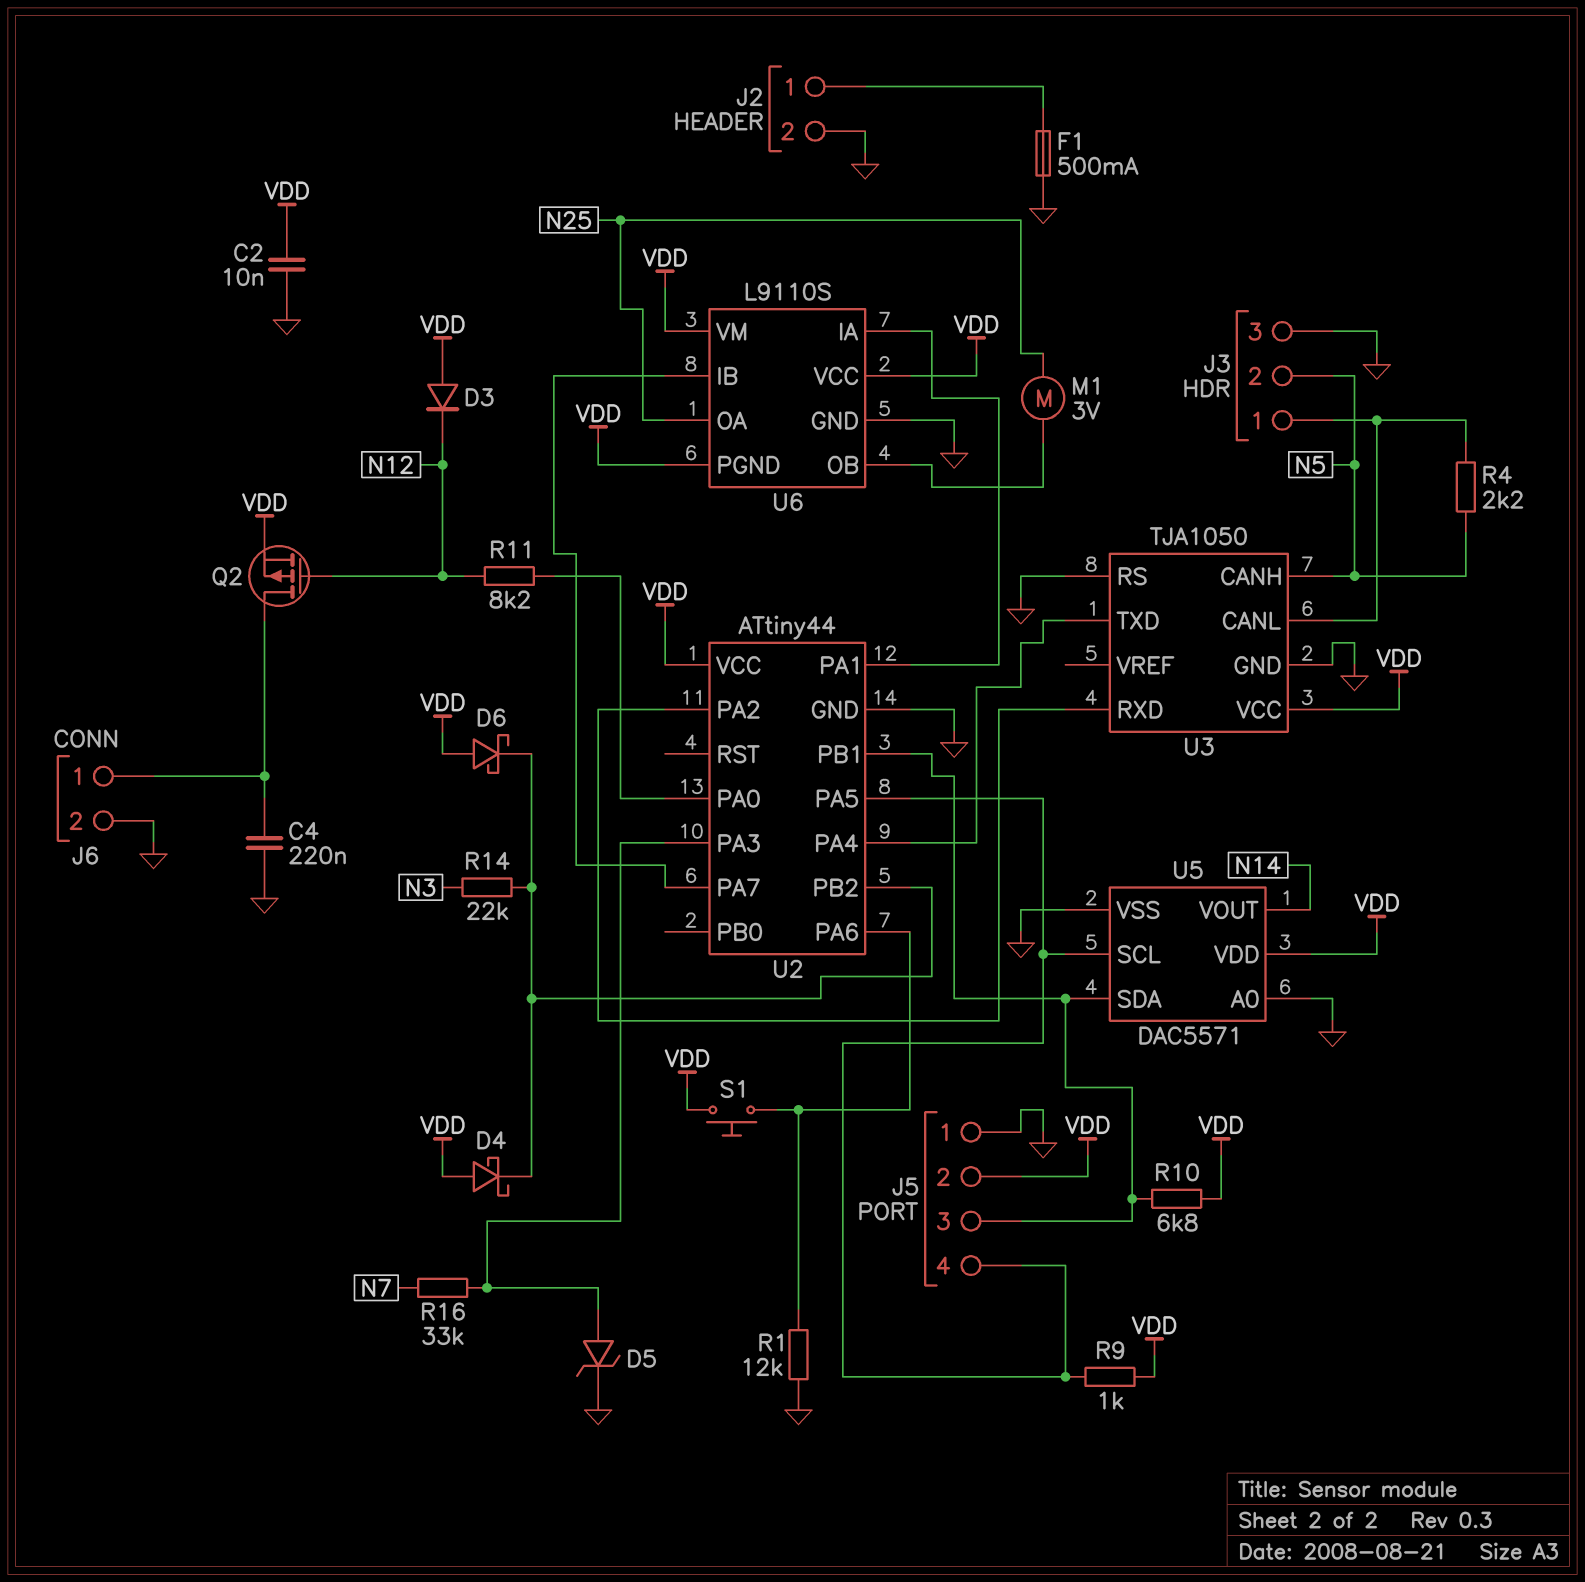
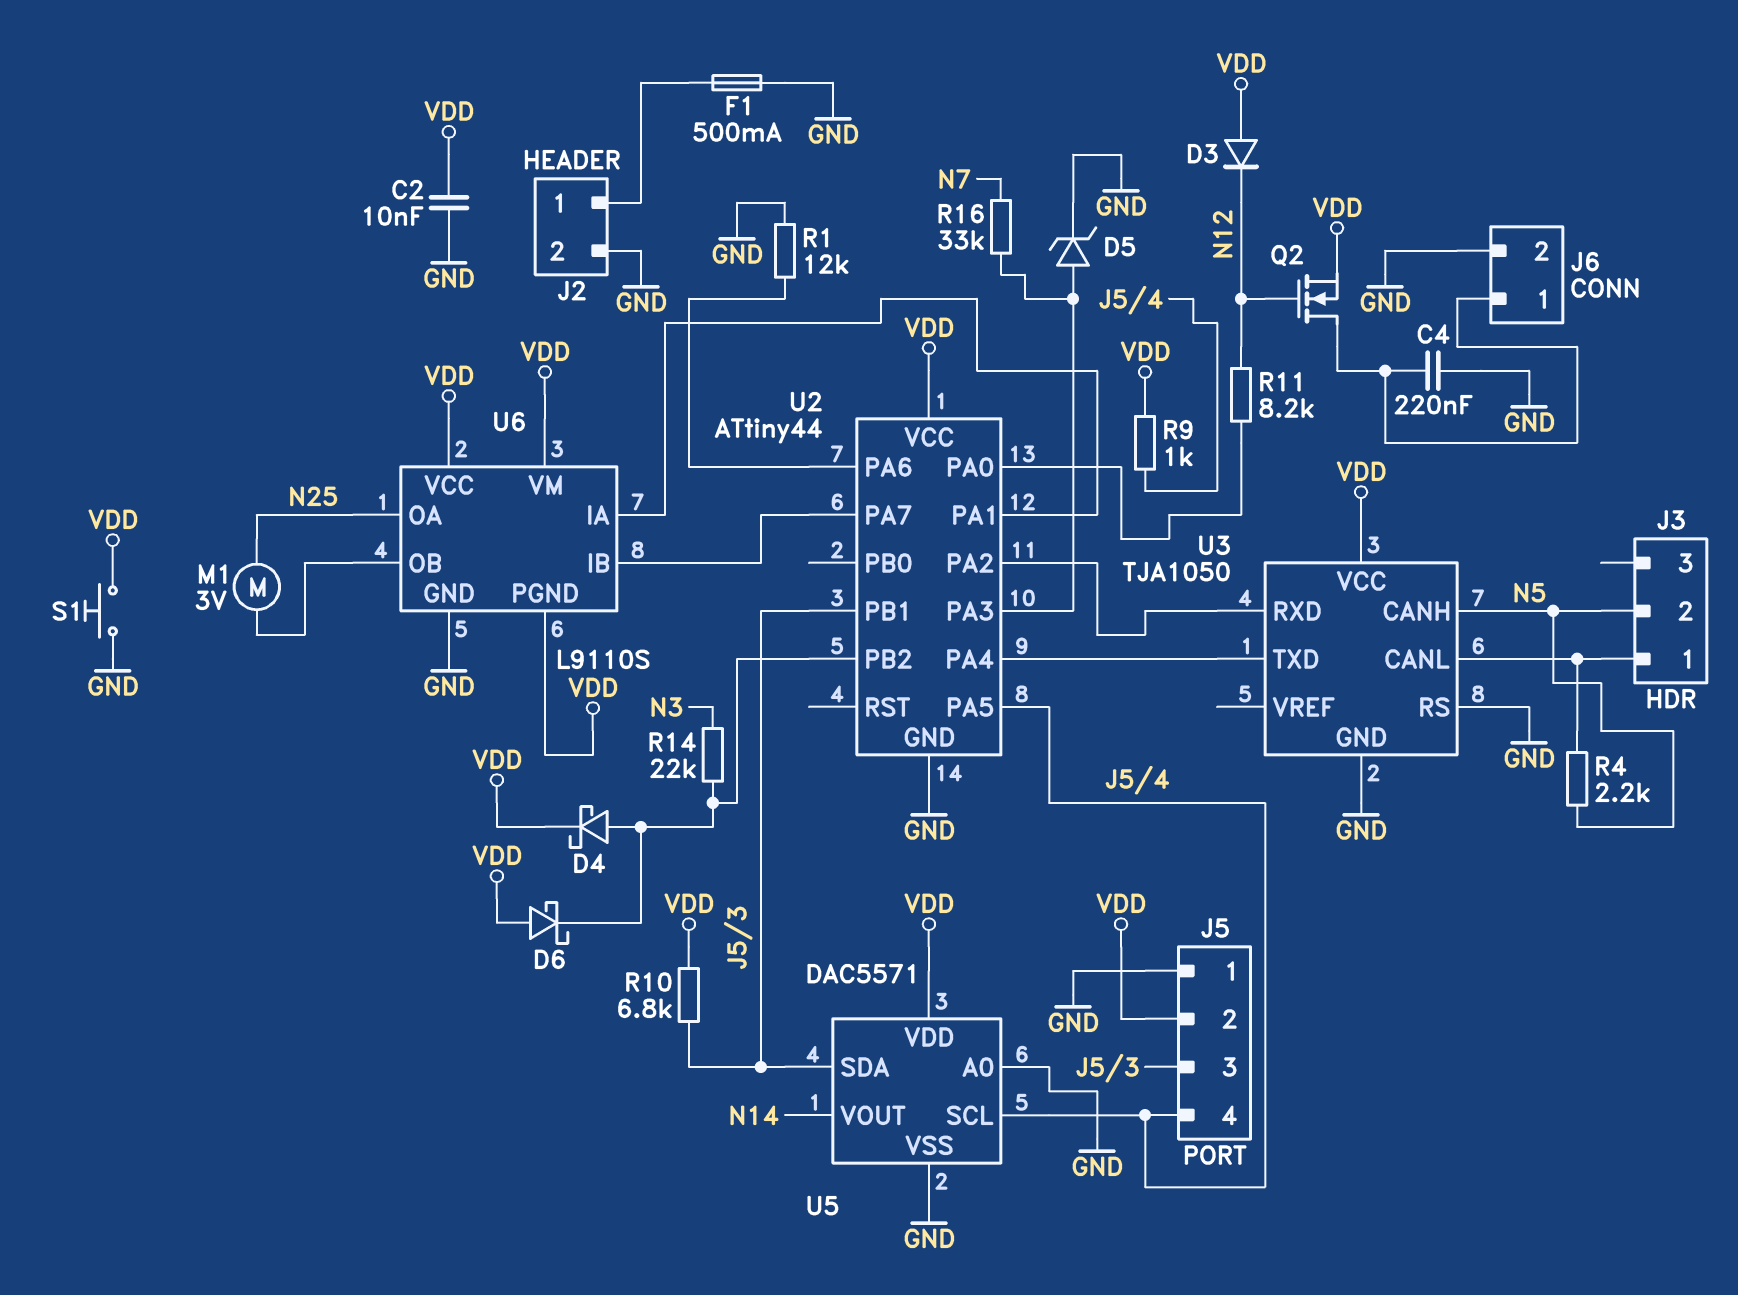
D4: schottky (A VDD, K U2/PB2) -> schottky (A U2/PB2, K VDD)
J3 pin 3: GND -> none
Q2: PMOS (G N12, D J6/1, S VDD) -> NMOS (G N12, D J6/1, S VDD)
S1: button (U2/PA6, VDD) -> button (GND, VDD)

